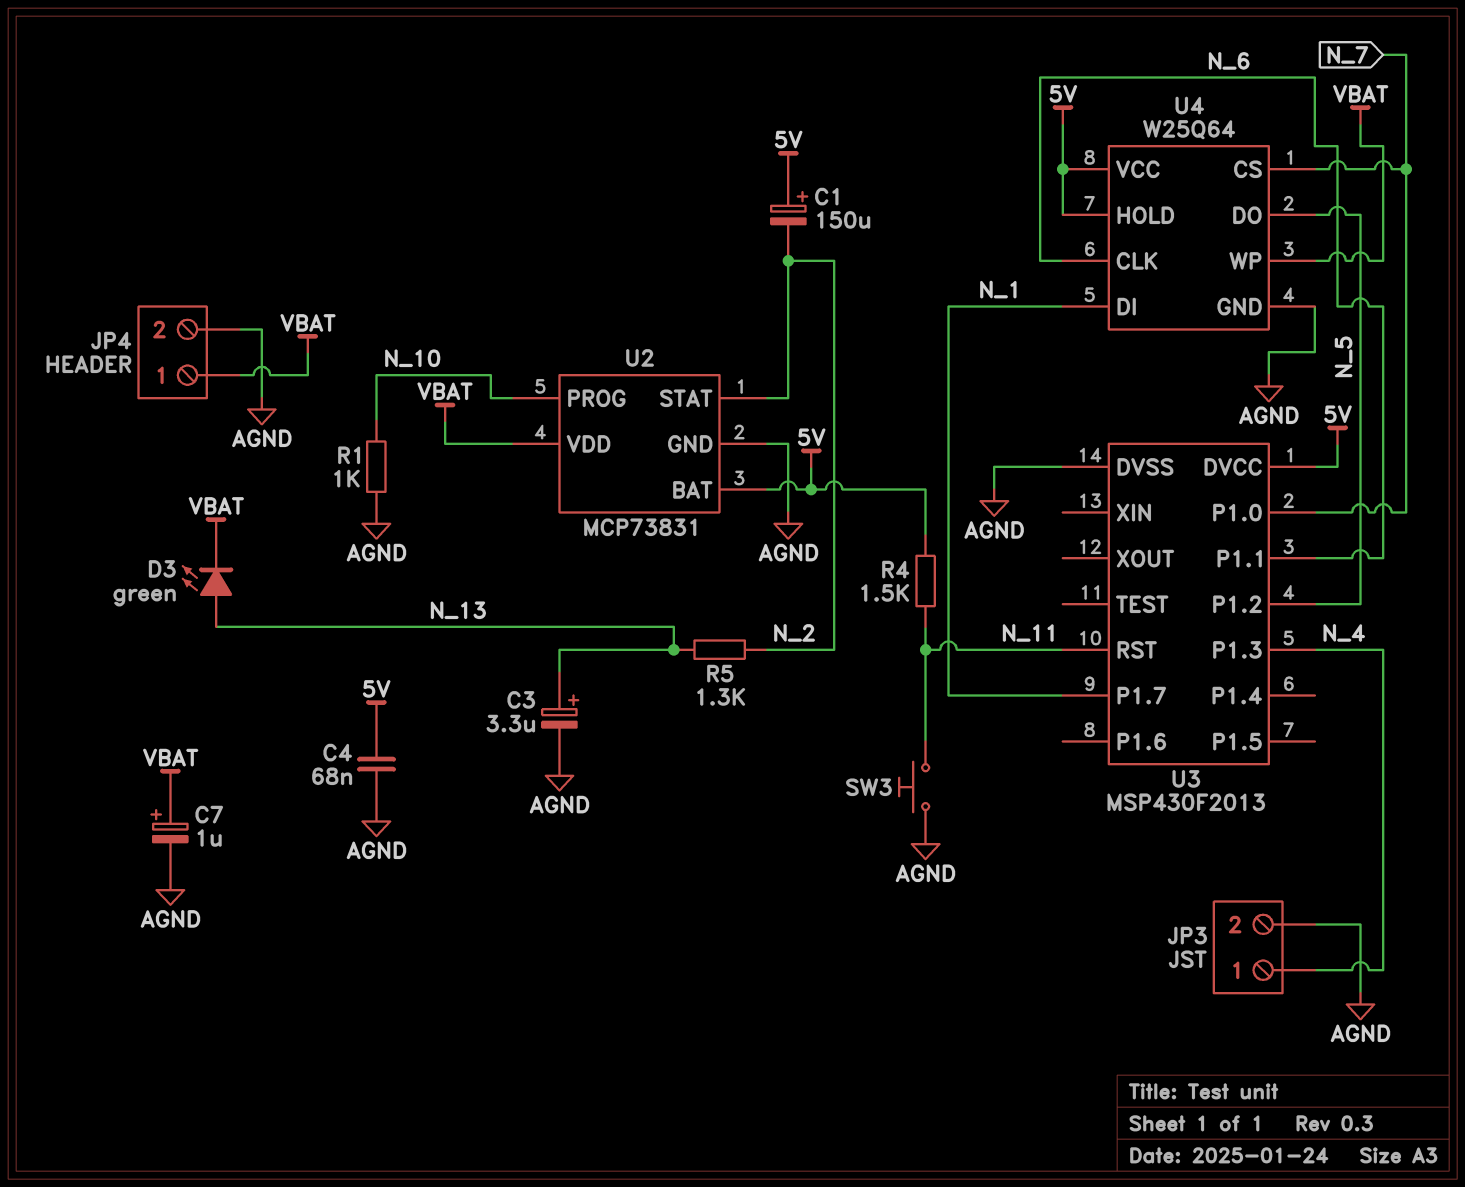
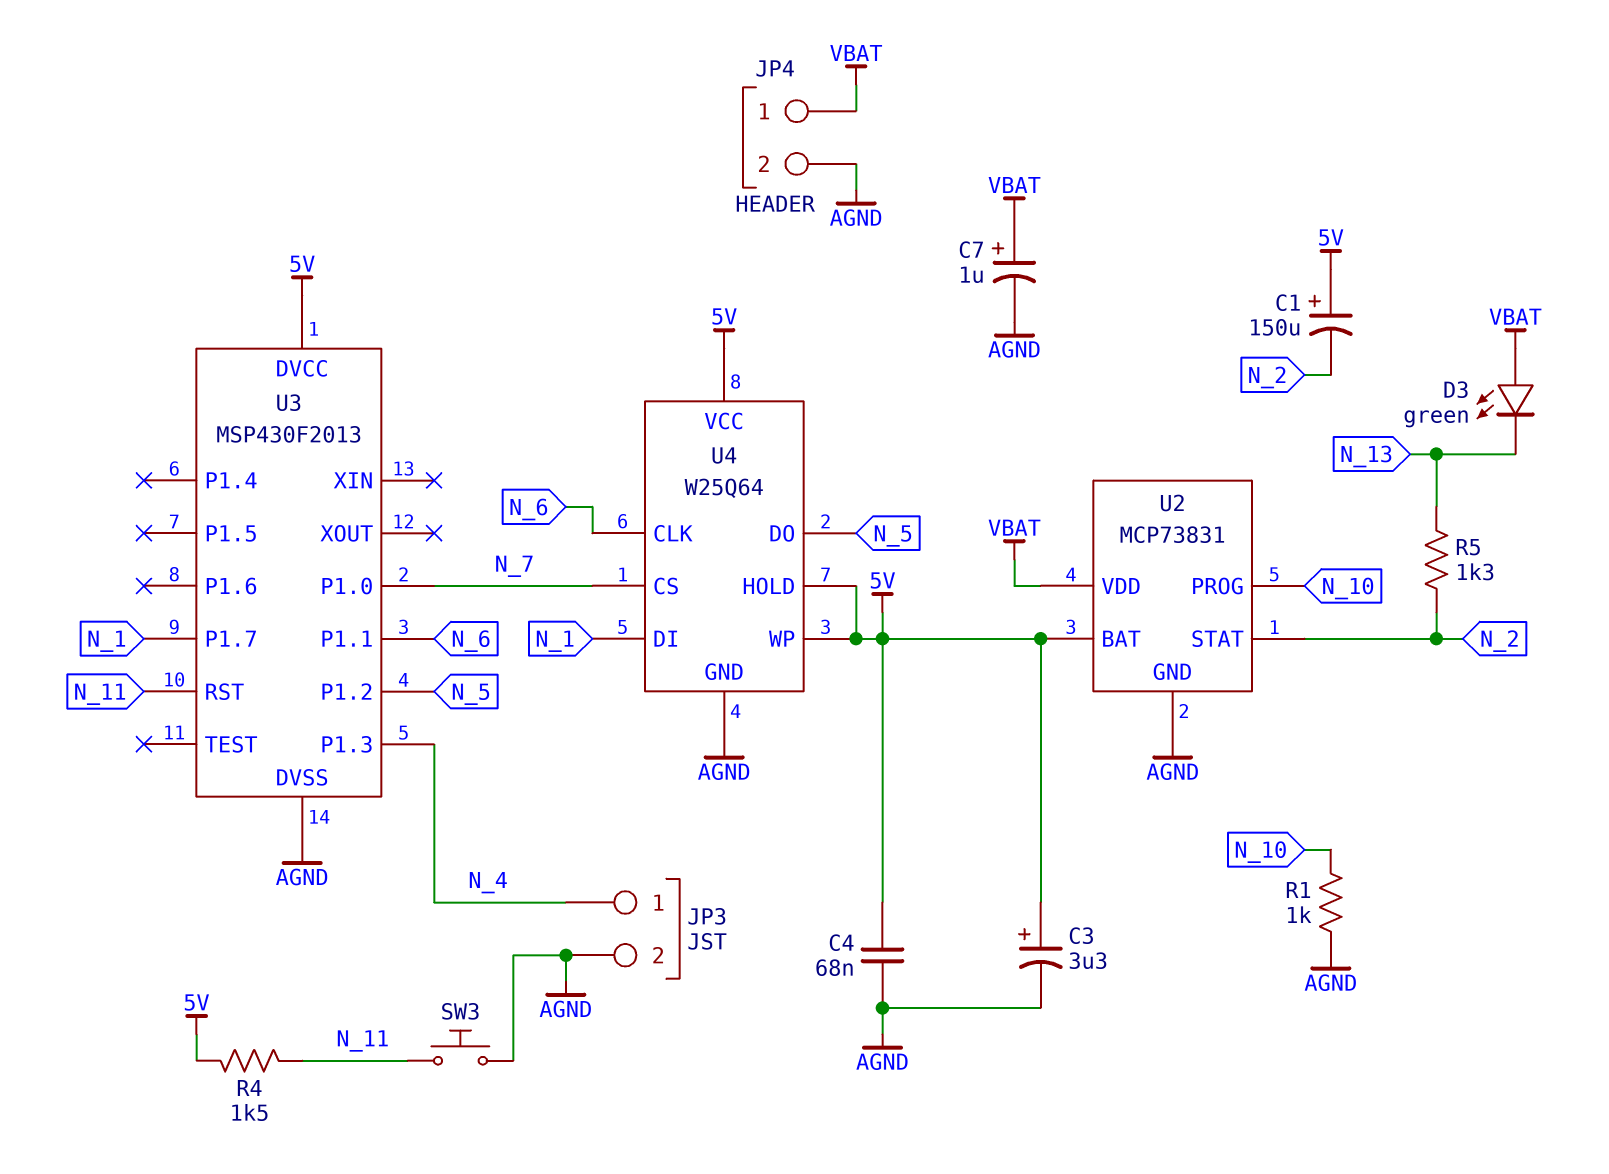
C3: 3.3uF (plus N_13, minus AGND) -> 3.3uF (plus 5V, minus AGND)
D3: LED green (A N_13, K VBAT) -> LED green (A VBAT, K N_13)
U4 pin WP: VBAT -> 5V

